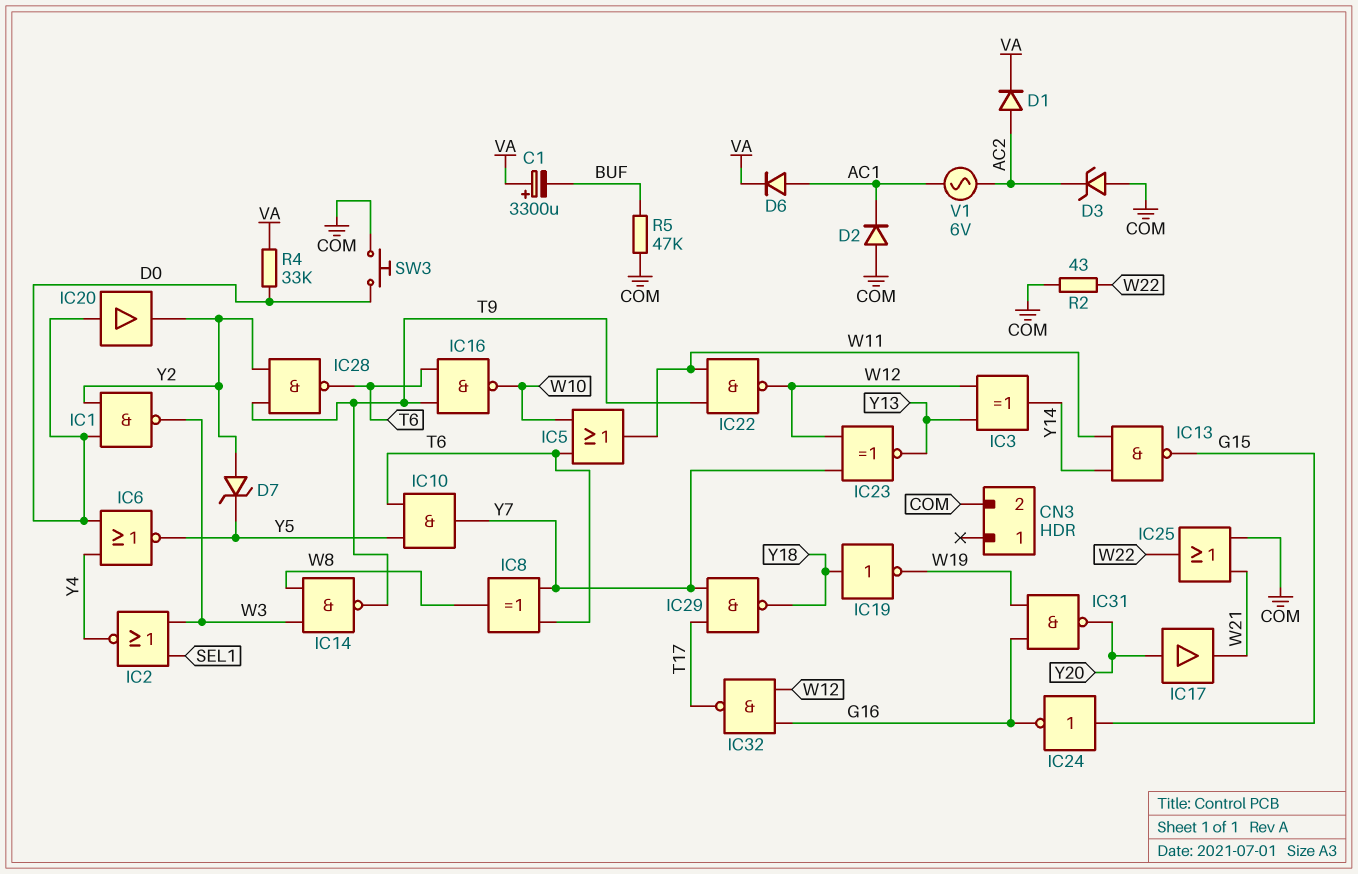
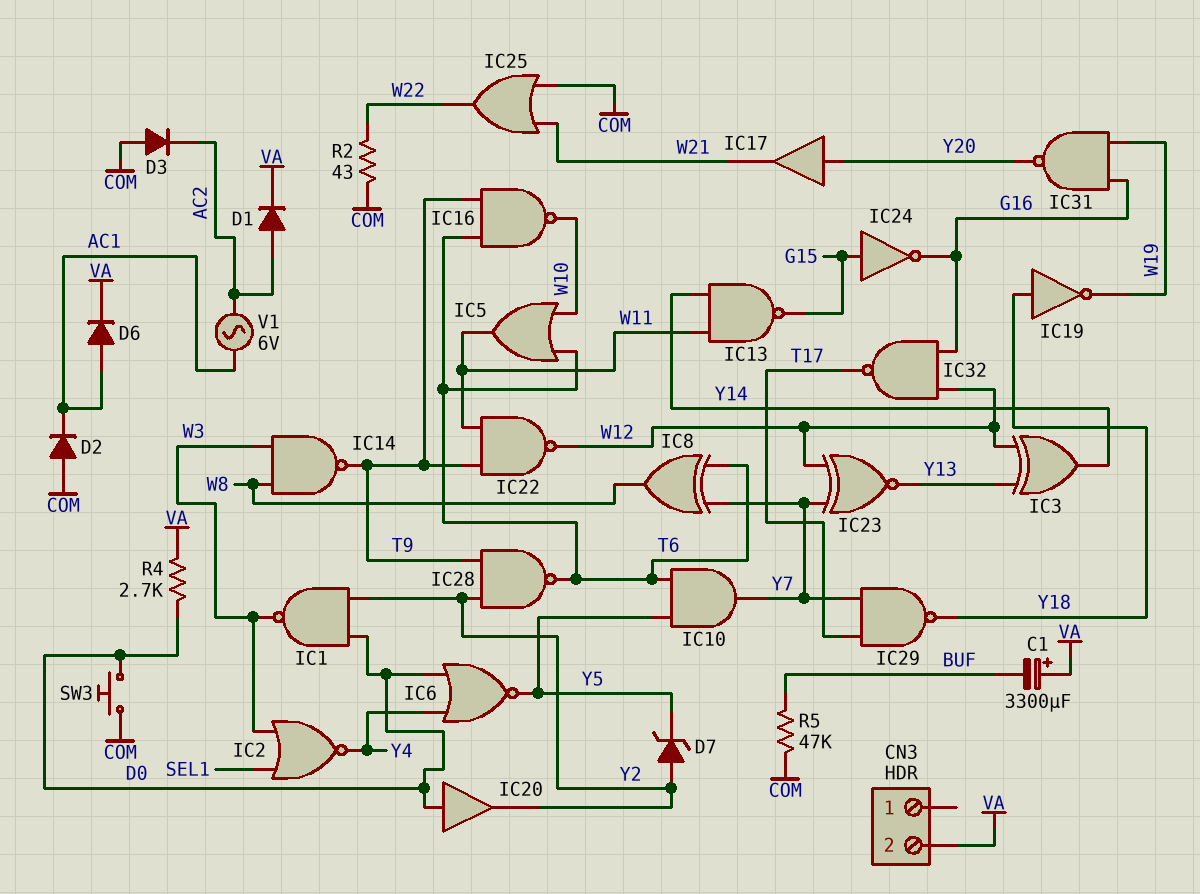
CN3 pin 2: COM -> VA
D3: zener (A COM, K AC2) -> diode (A COM, K AC2)
R4: 33k (D0, VA) -> 2.7k (D0, VA)

